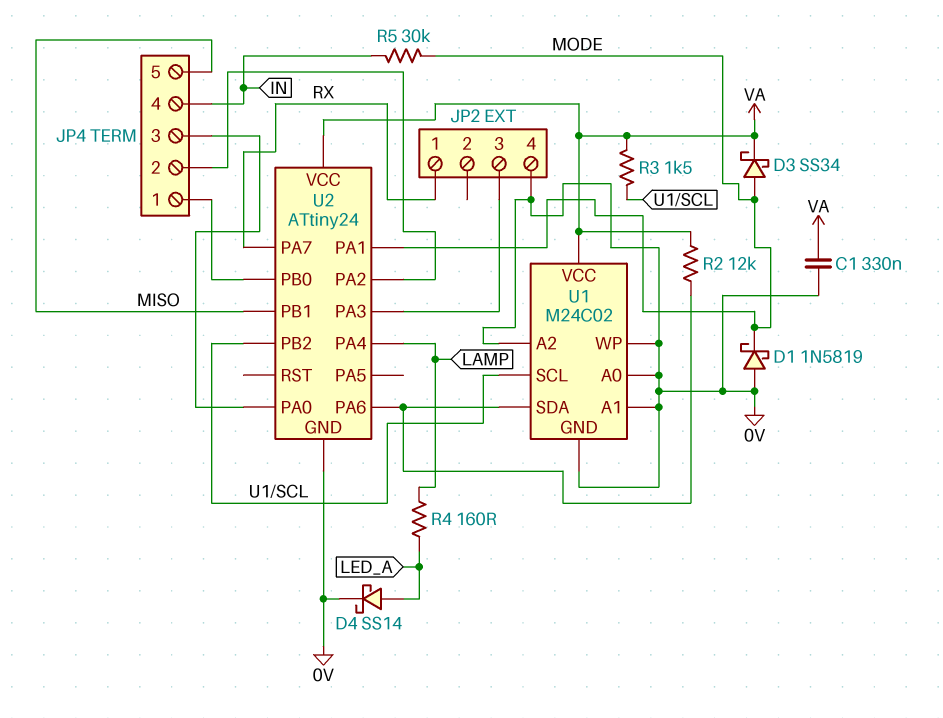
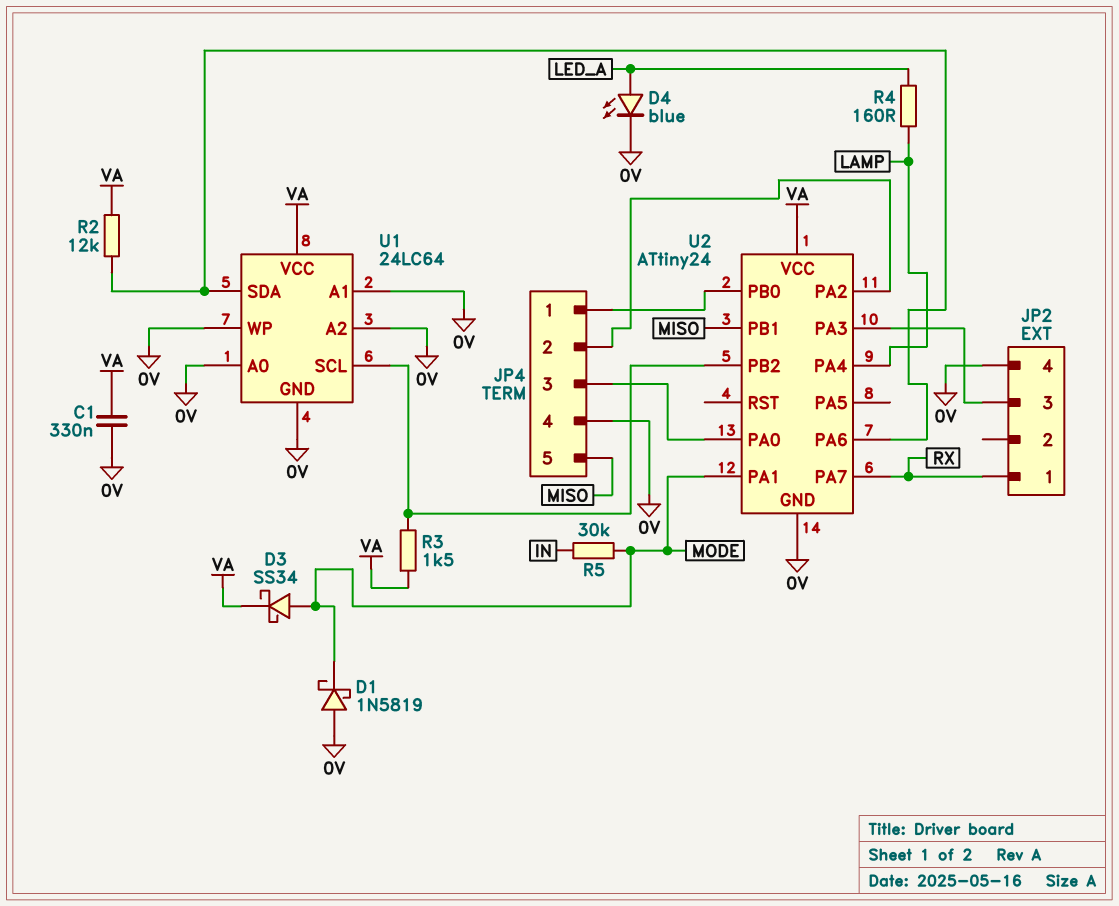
D4: schottky SS14 (A LED_A, K 0V) -> LED blue (A LED_A, K 0V)
JP4 pin 4: IN -> 0V
U1: M24C02 -> 24LC64

